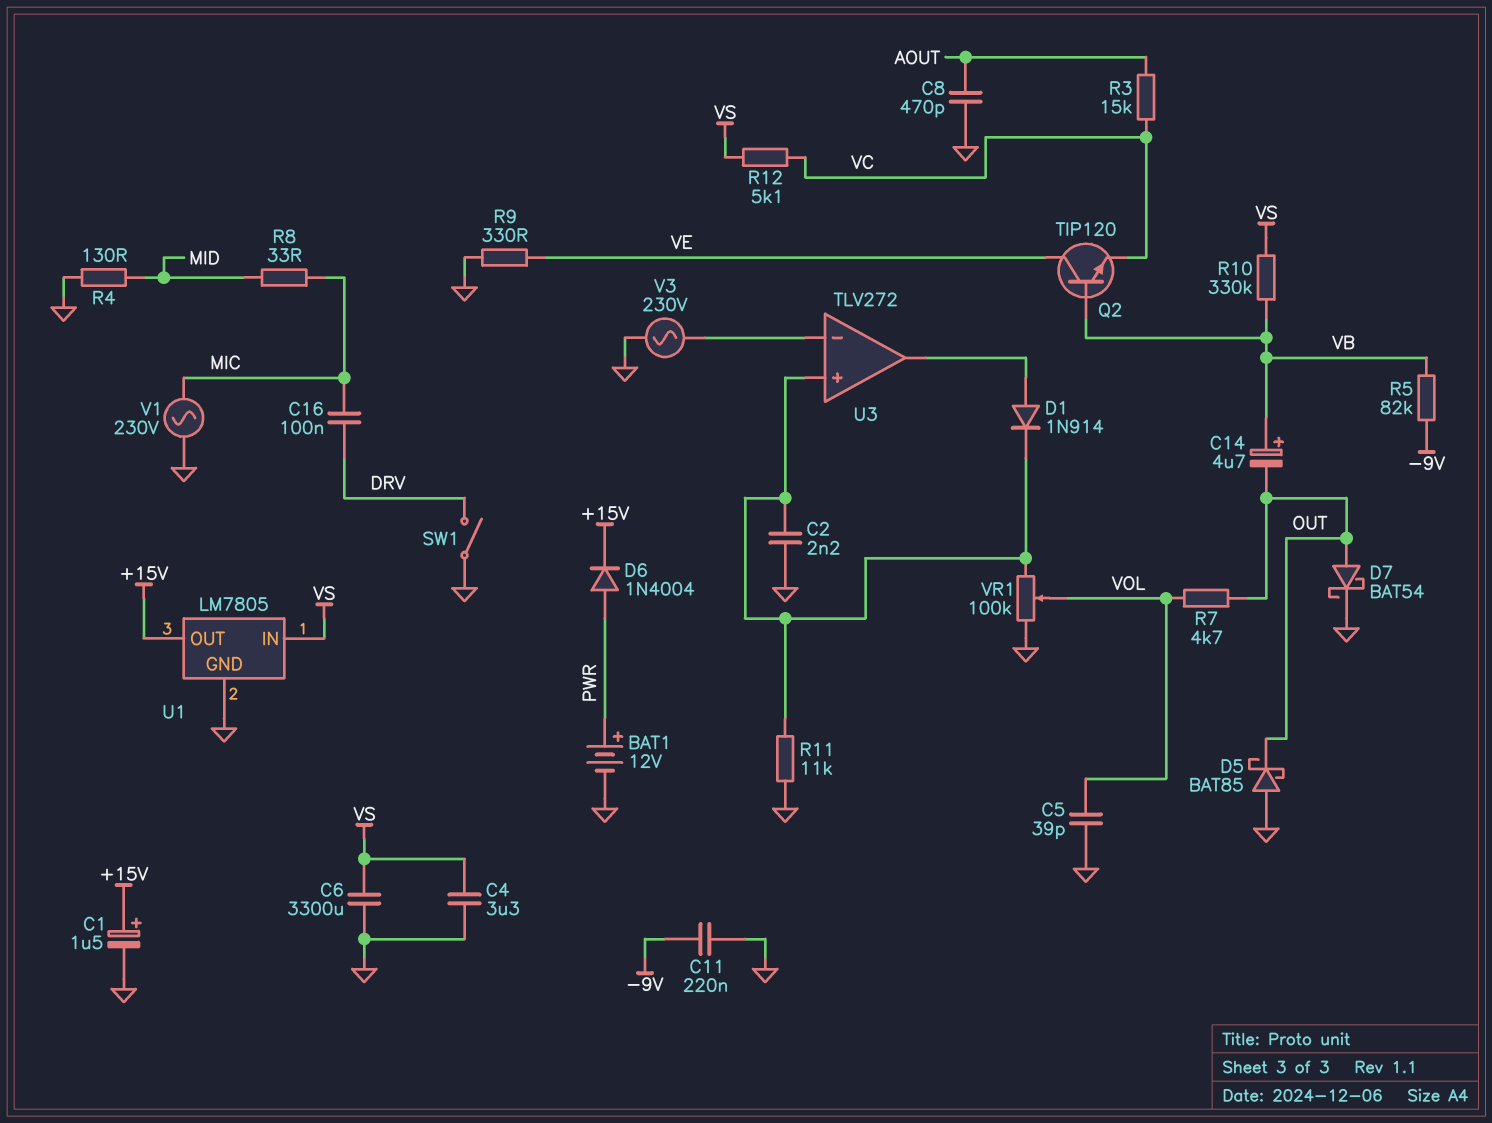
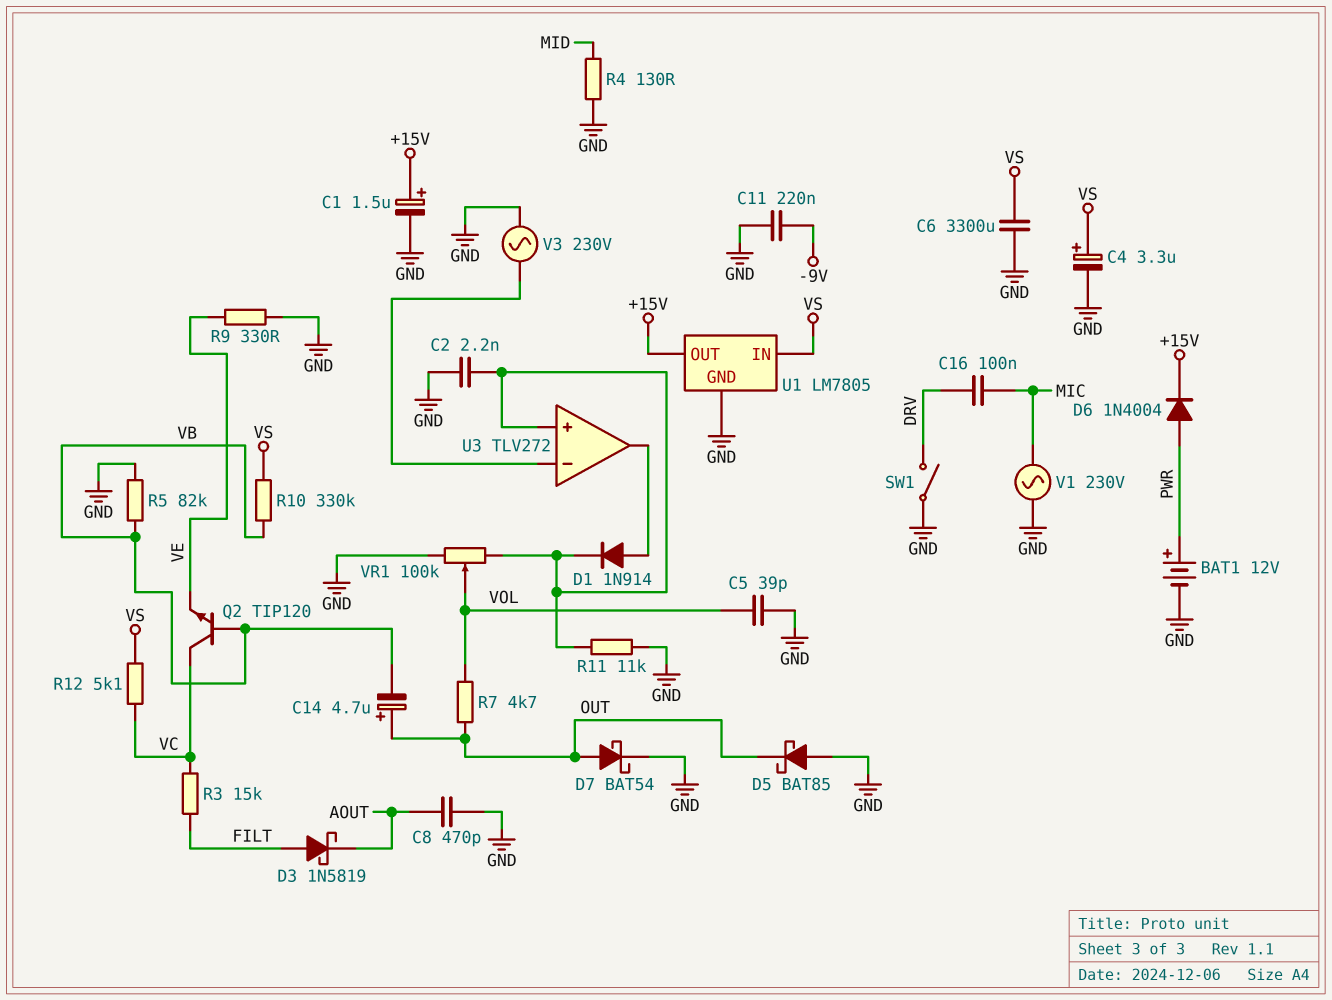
C4: 3.3uF (GND, VS) -> 3.3uF (plus VS, minus GND)
C14: 4.7uF (plus VB, minus OUT) -> 4.7uF (plus OUT, minus VB)
D3: none -> schottky 1N5819 (A FILT, K AOUT)
Q2: NPN TIP120 (B VB, C VE, E VC) -> NPN TIP120 (B VB, C VC, E VE)
R3: 15k (AOUT, VC) -> 15k (FILT, VC)
R5: 82k (-9V, VB) -> 82k (GND, VB)
R8: 33 (MIC, MID) -> none

